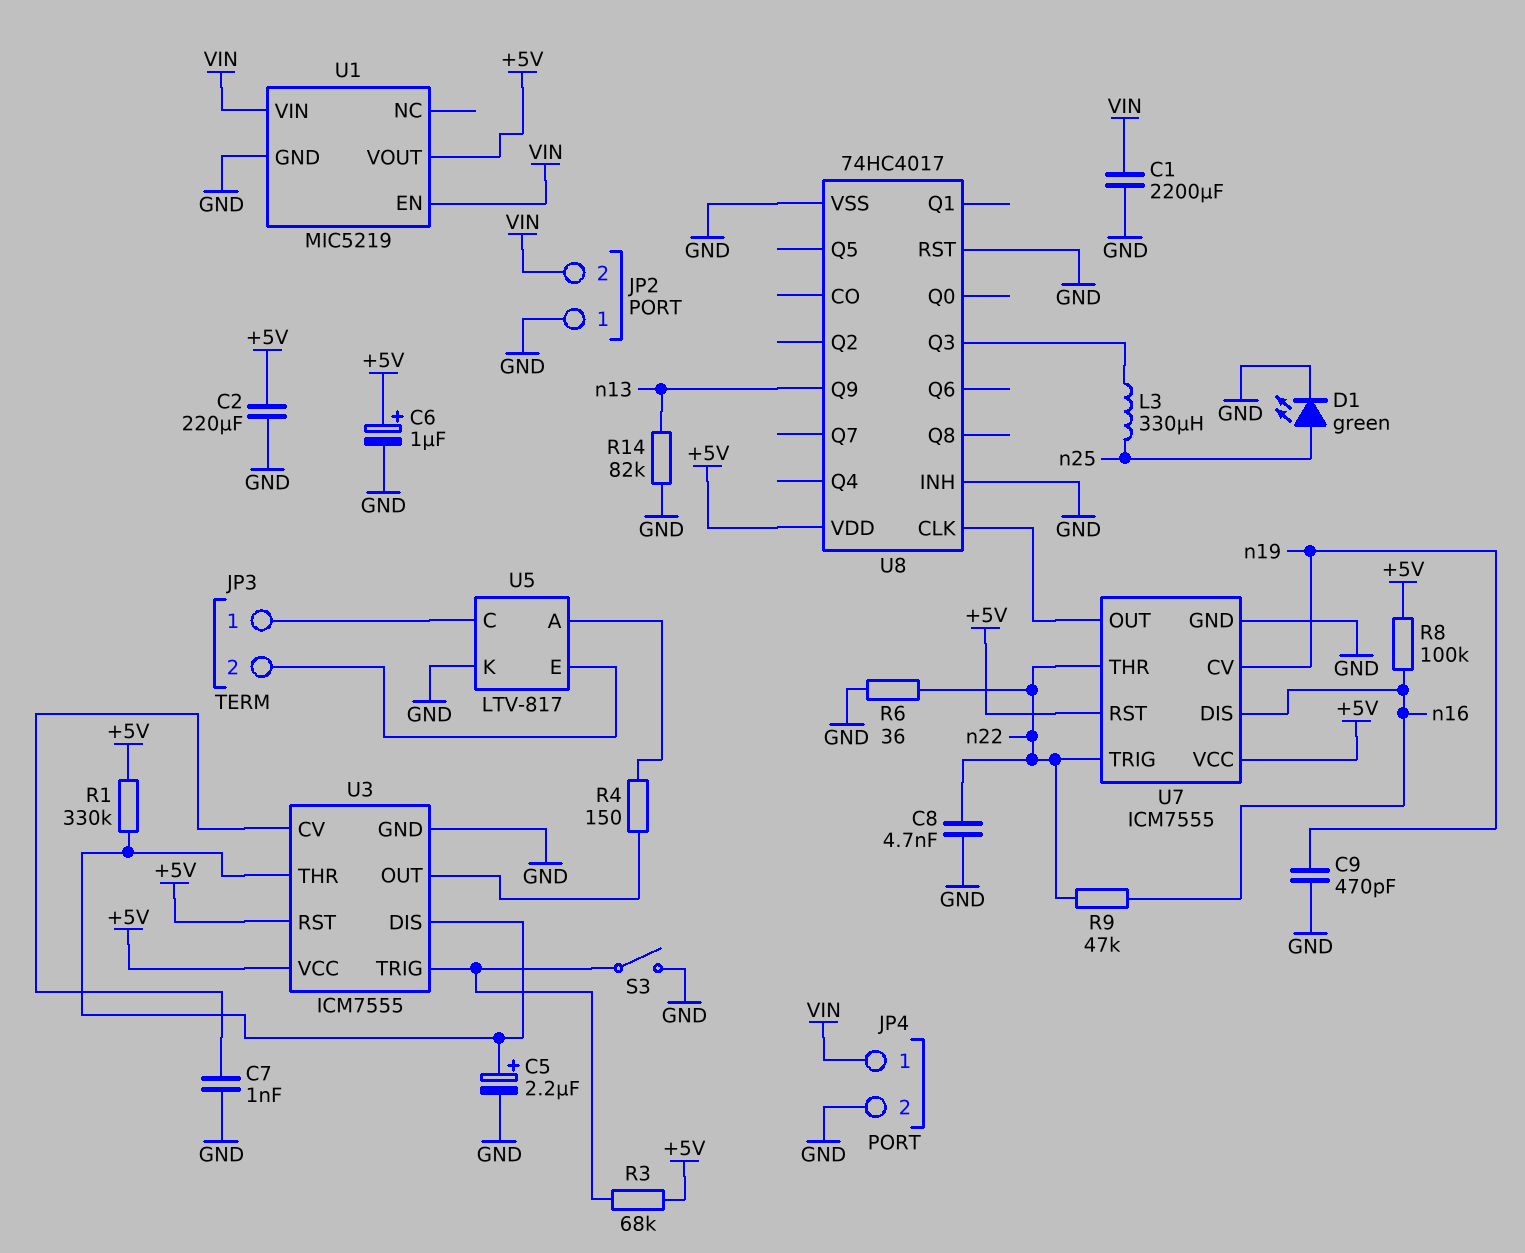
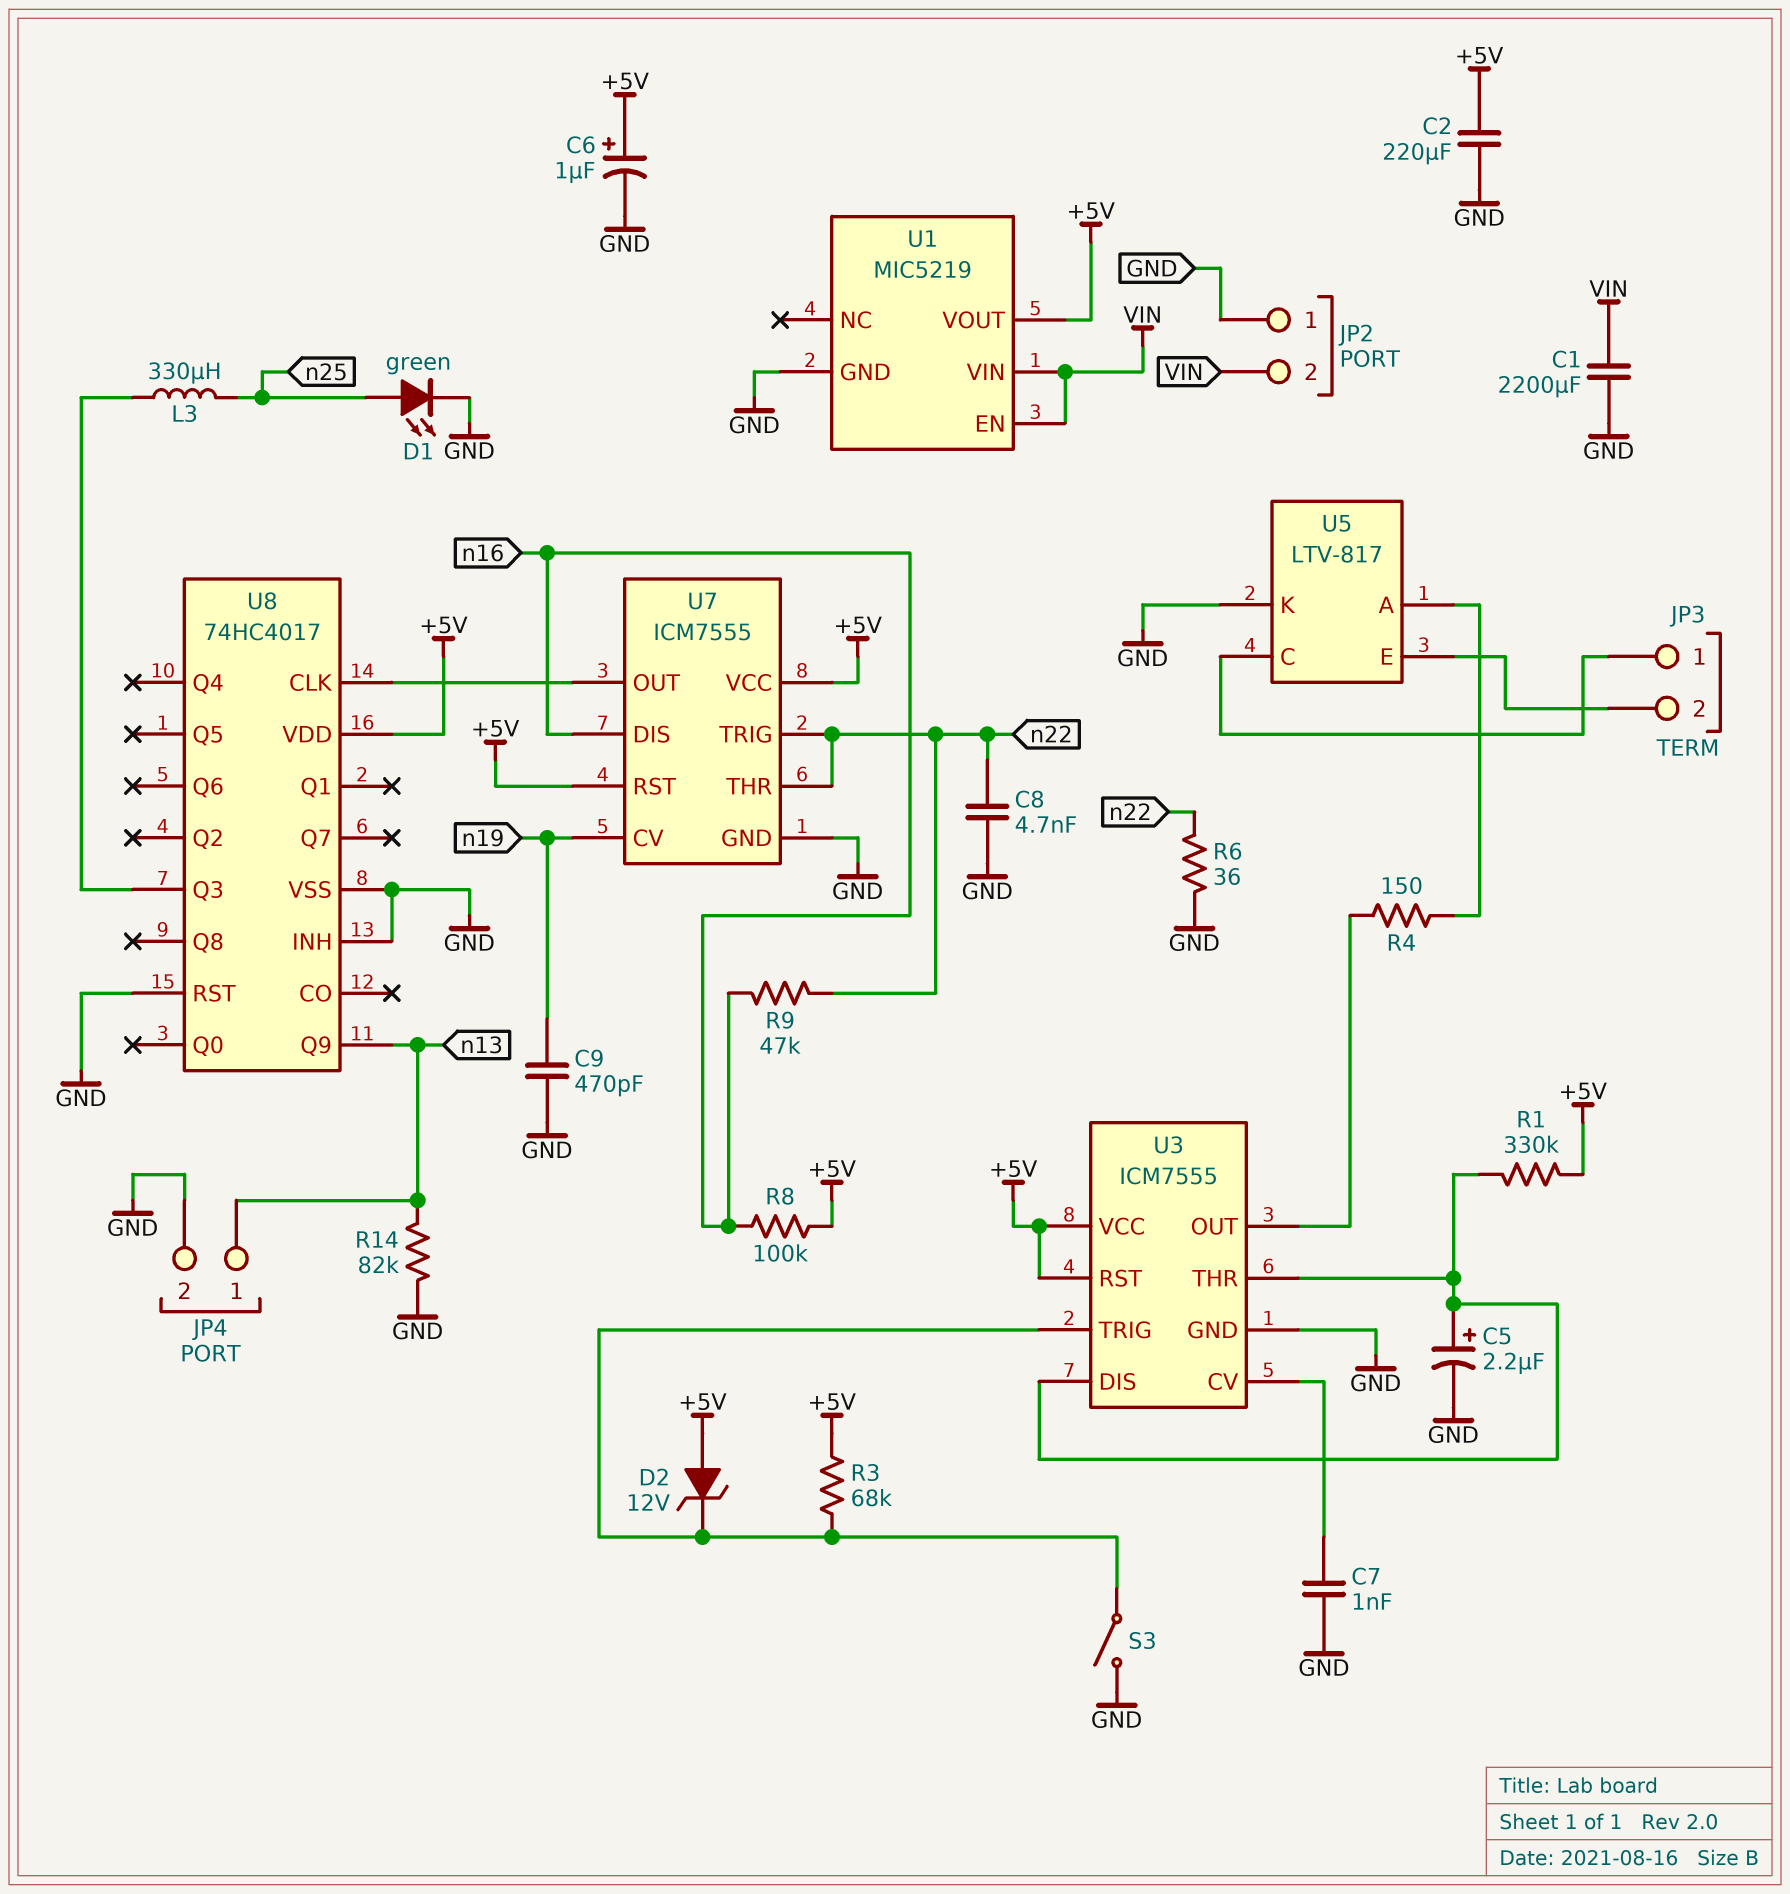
D2: none -> zener 12V (A +5V, K U3/TRIG)
JP4 pin 1: VIN -> n13

